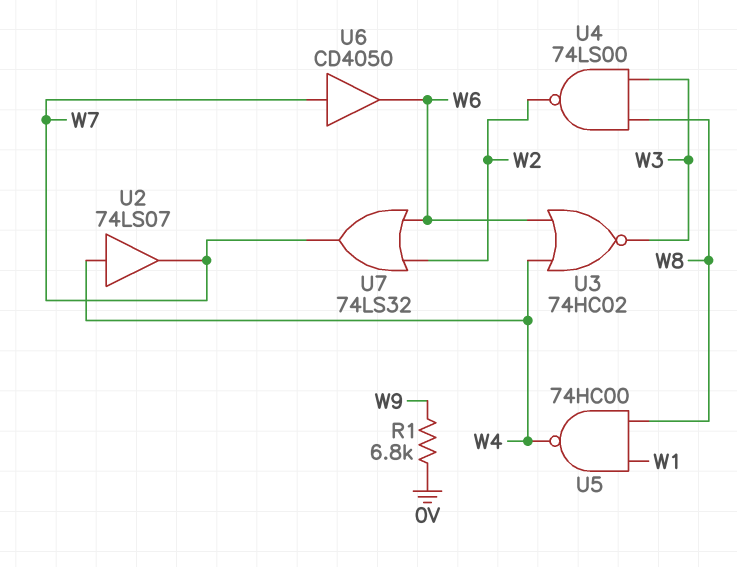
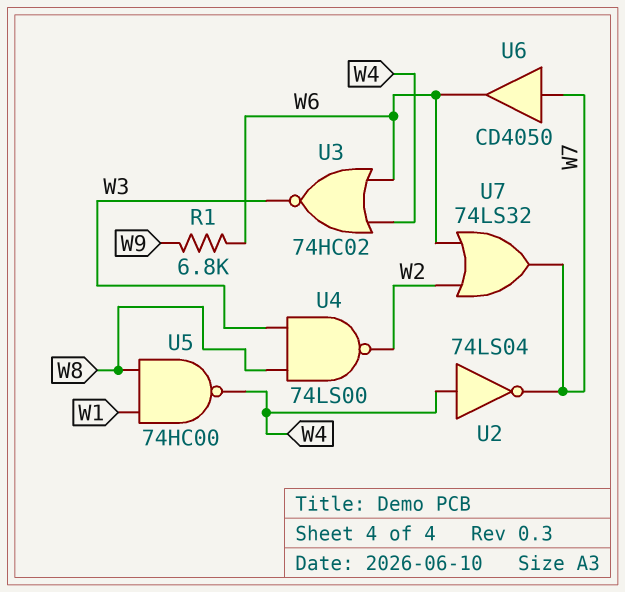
R1: 6.8k (0V, W9) -> 6.8k (W6, W9)
U2: buffer 74LS07 (in W4, out W7) -> NOT 74LS04 (in W4, out W7)

